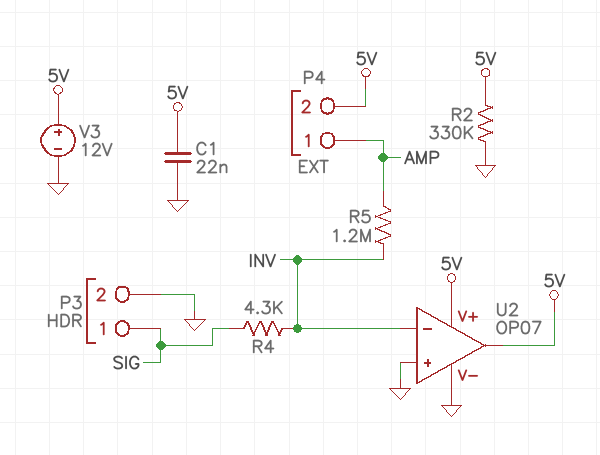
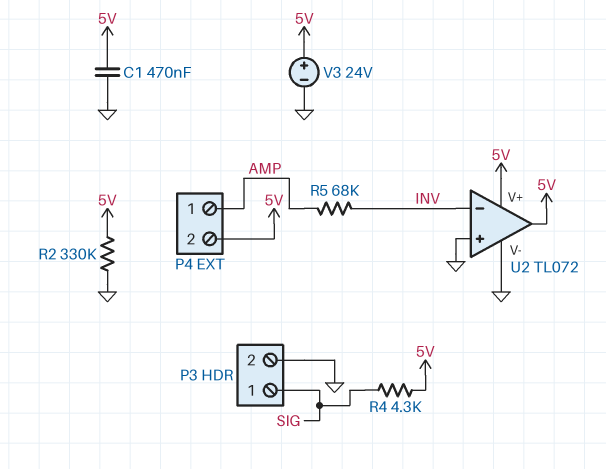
C1: 22nF (5V, GND) -> 470nF (5V, GND)
R4: 4.3k (INV, SIG) -> 4.3k (5V, SIG)
R5: 1.2M (AMP, INV) -> 68k (AMP, INV)
U2: OP07 -> TL072
V3: 12V (plus 5V, minus GND) -> 24V (plus 5V, minus GND)

